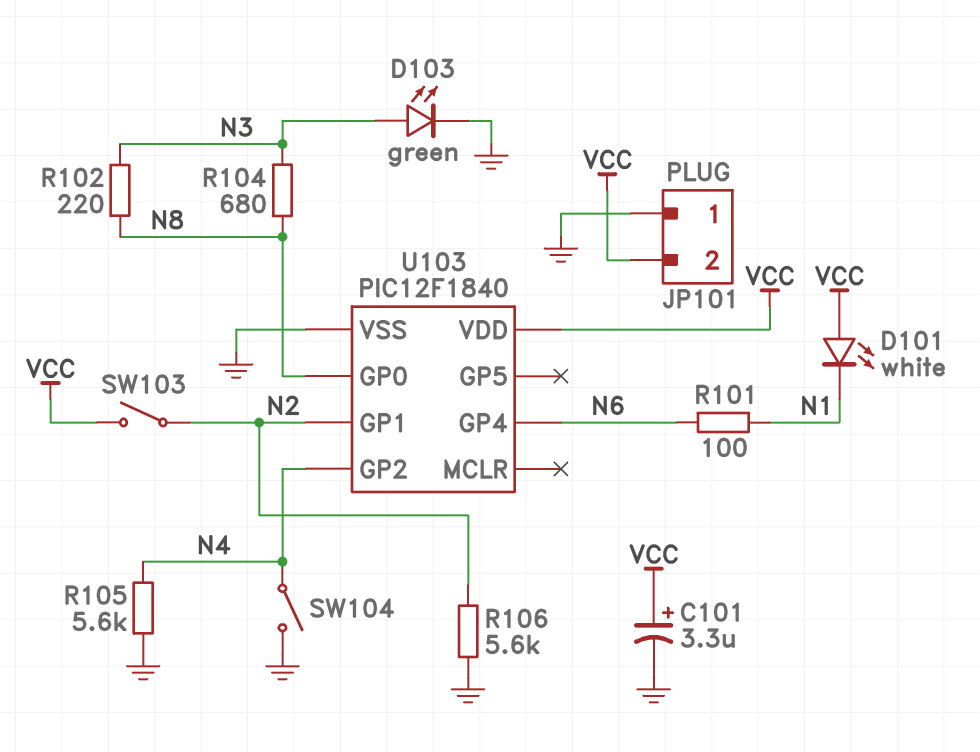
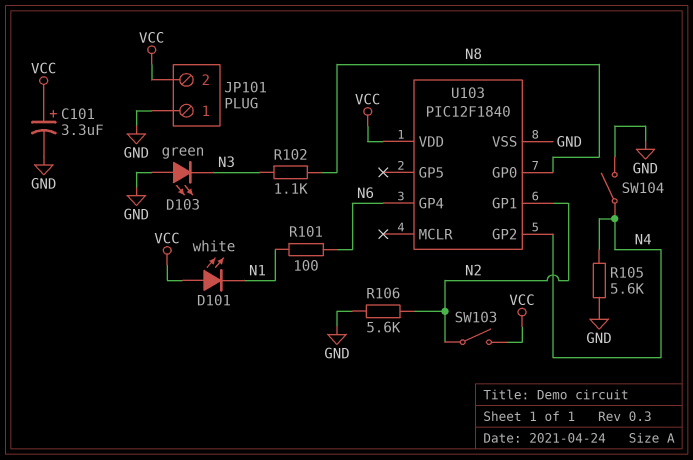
D103: LED green (A N3, K GND) -> LED green (A GND, K N3)
R102: 220 (N3, N8) -> 1.1k (N3, N8)
R104: 680 (N3, N8) -> none

